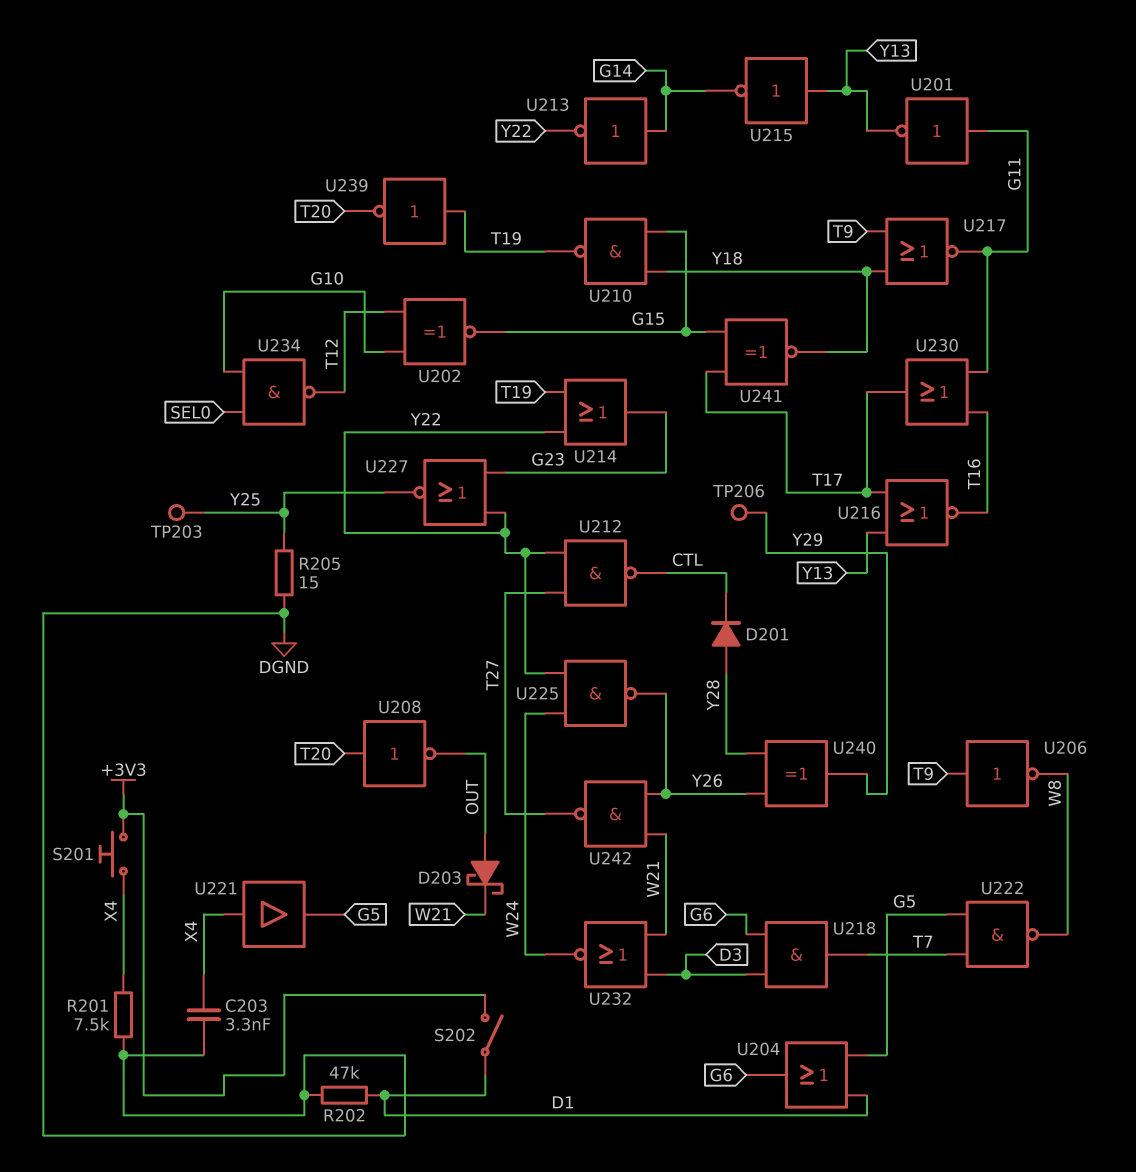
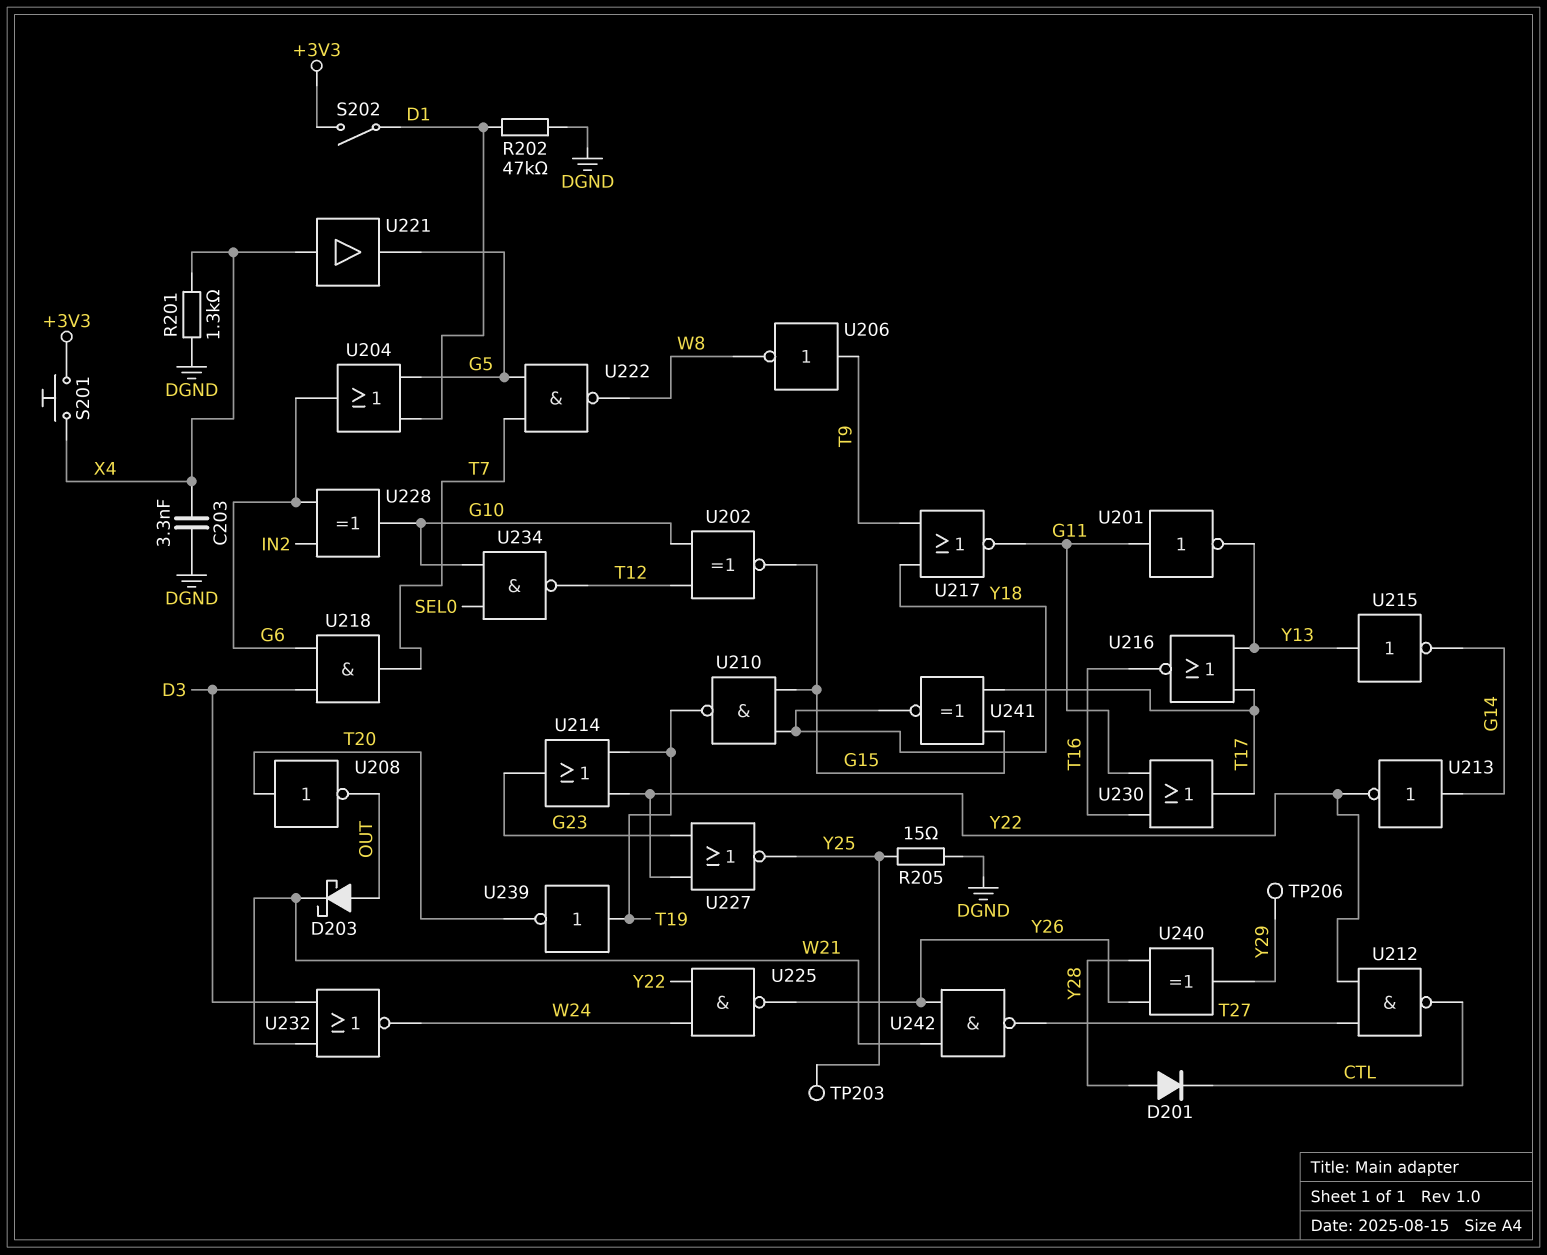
R201: 7.5k (DGND, X4) -> 1.3k (DGND, X4)
U228: none -> XOR (in G6, in IN2, out G10)

